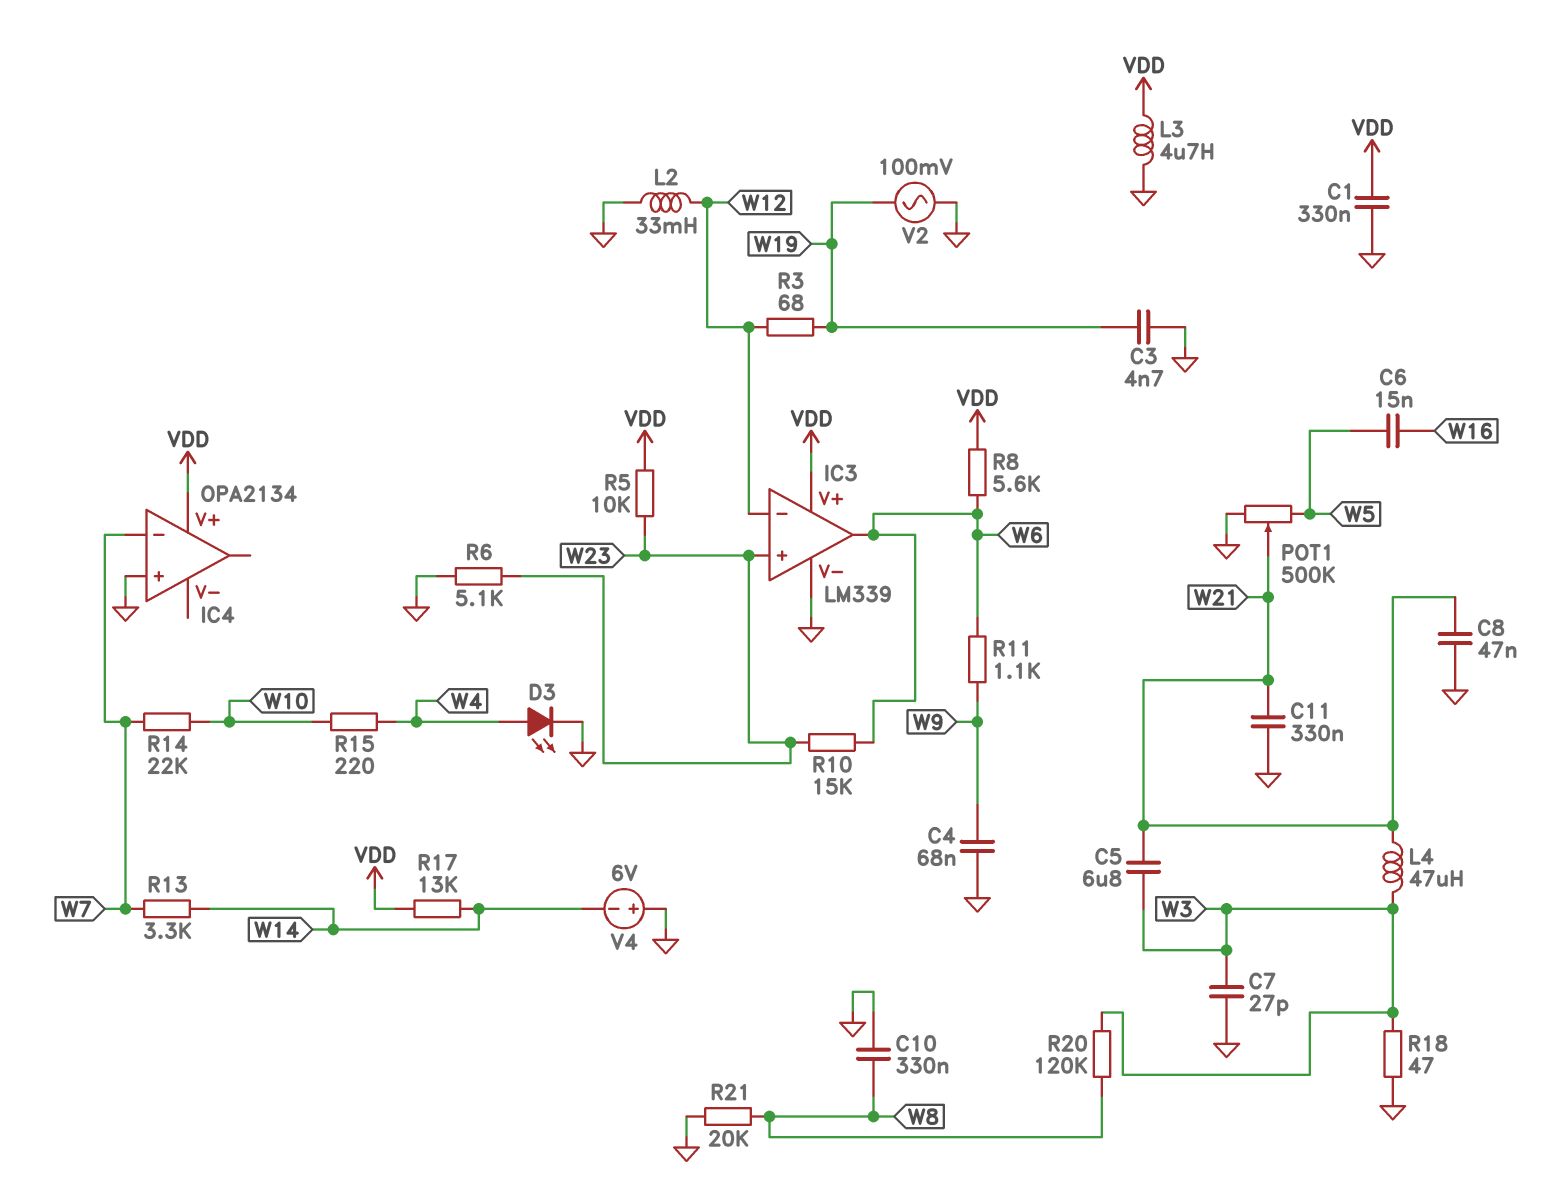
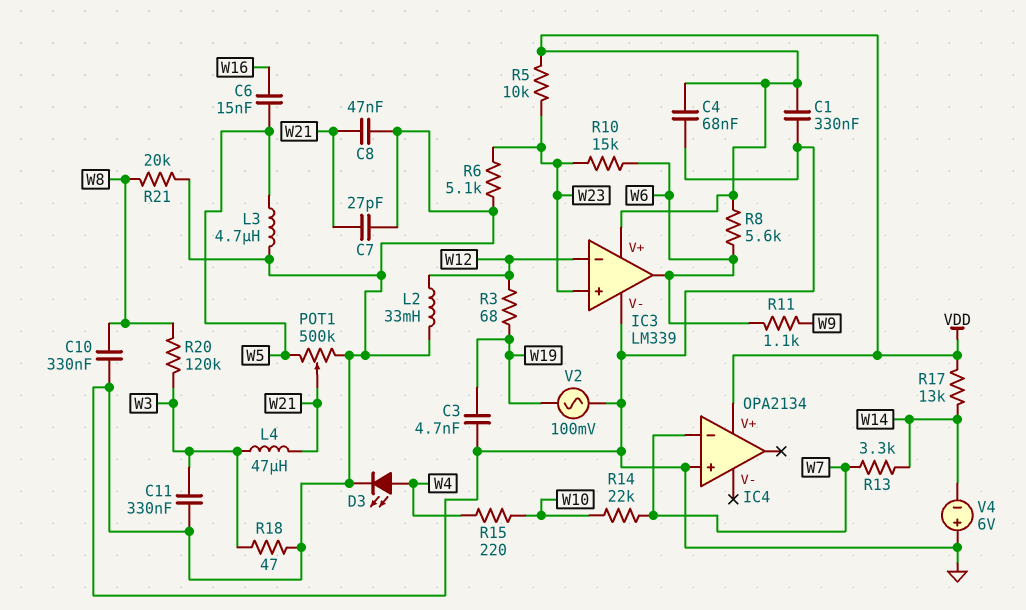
C4: 68nF (GND, W9) -> 68nF (GND, VDD)
C5: 6.8uF (W3, W21) -> none
C7: 27pF (GND, W3) -> 27pF (GND, W21)
C11: 330nF (GND, W21) -> 330nF (GND, W3)
L3: 4.7uH (GND, VDD) -> 4.7uH (GND, W5)

